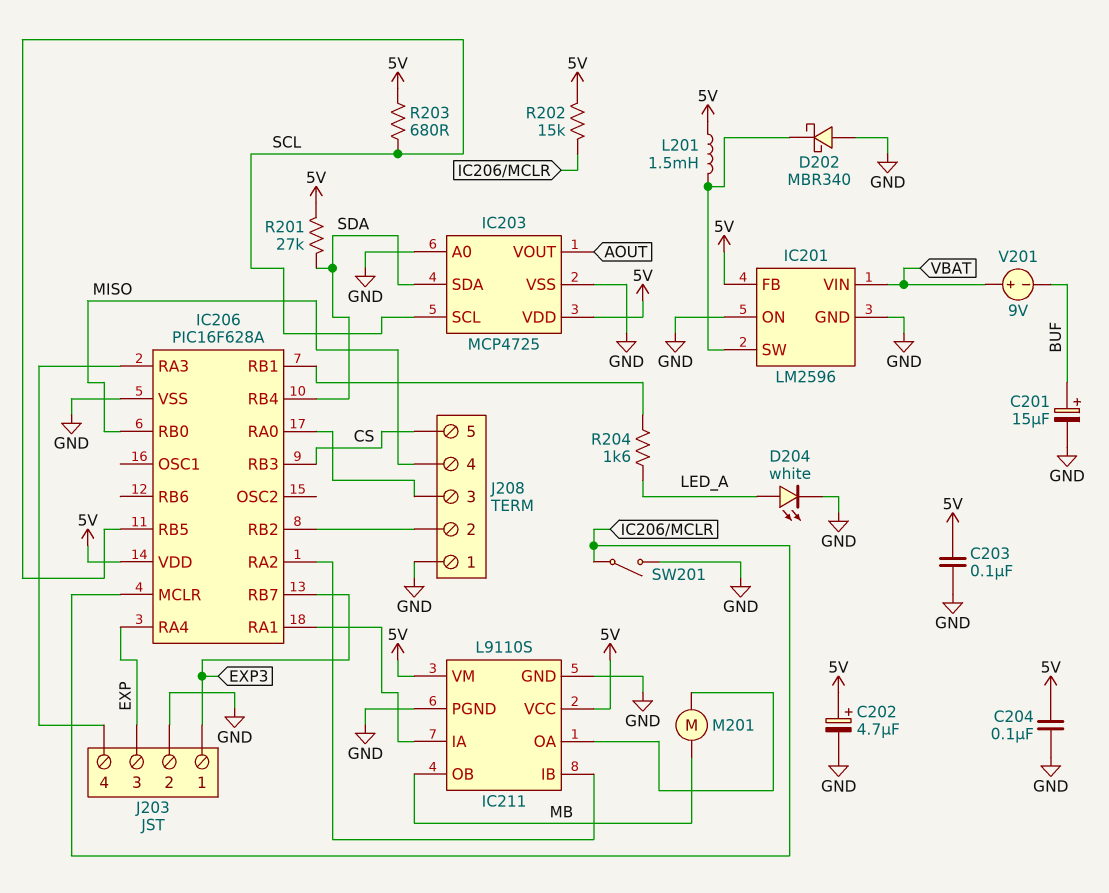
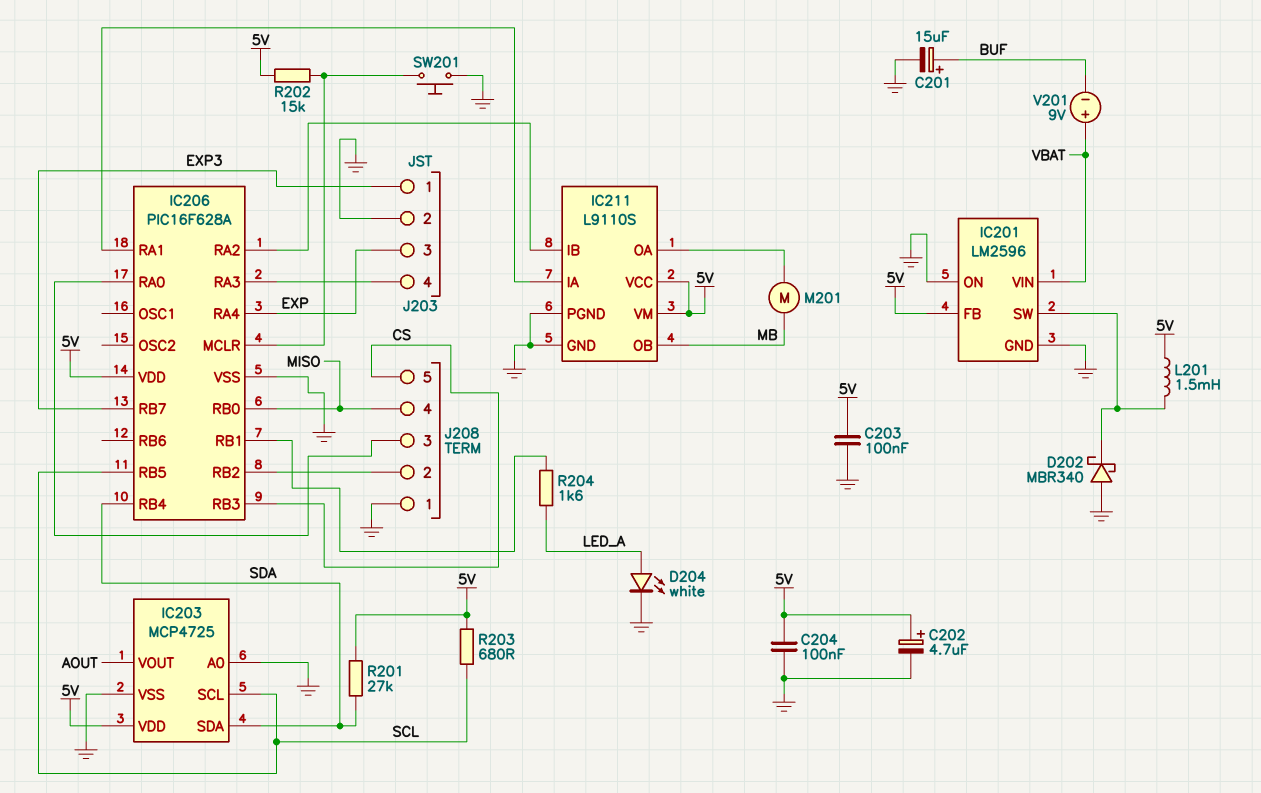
SW201: switch (GND, IC206/MCLR) -> button (GND, IC206/MCLR)

